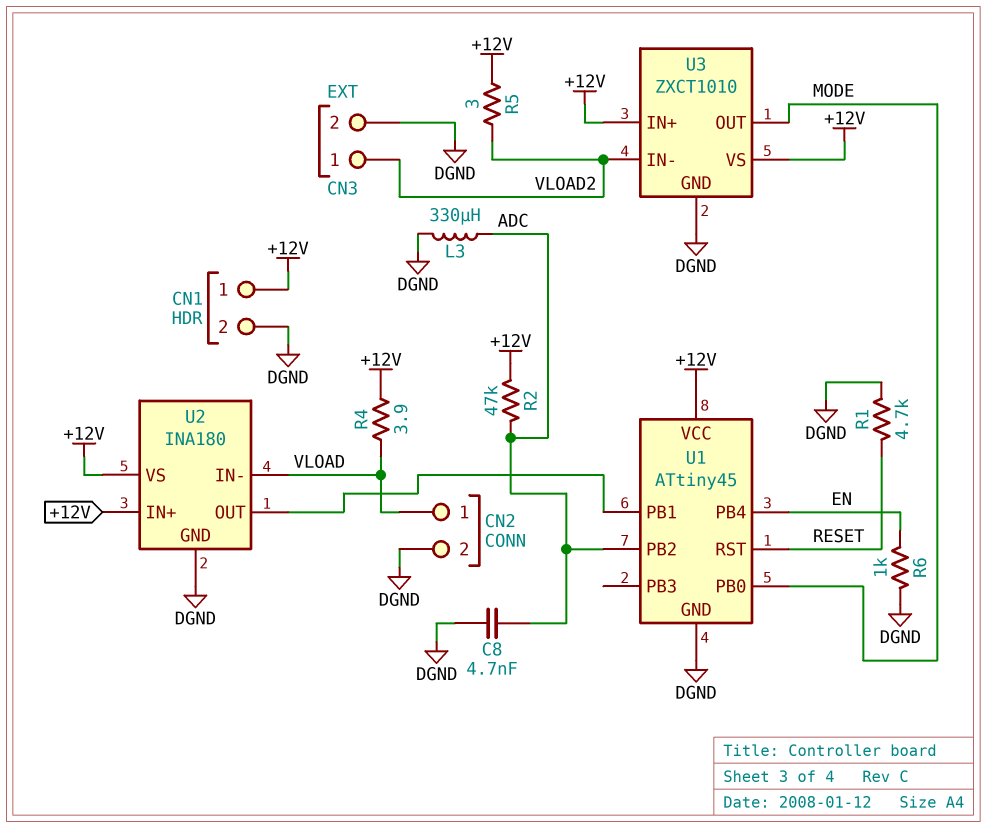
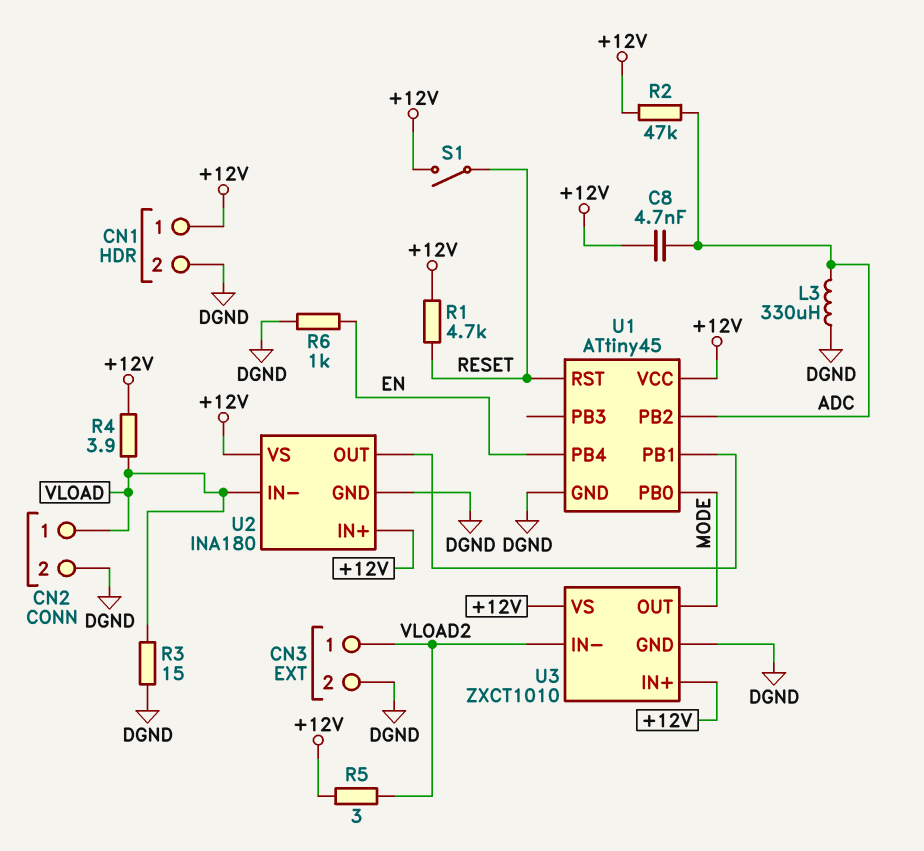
C8: 4.7nF (ADC, DGND) -> 4.7nF (+12V, ADC)
R1: 4.7k (DGND, RESET) -> 4.7k (+12V, RESET)
R3: none -> 15 (DGND, VLOAD)
S1: none -> switch (+12V, RESET)

